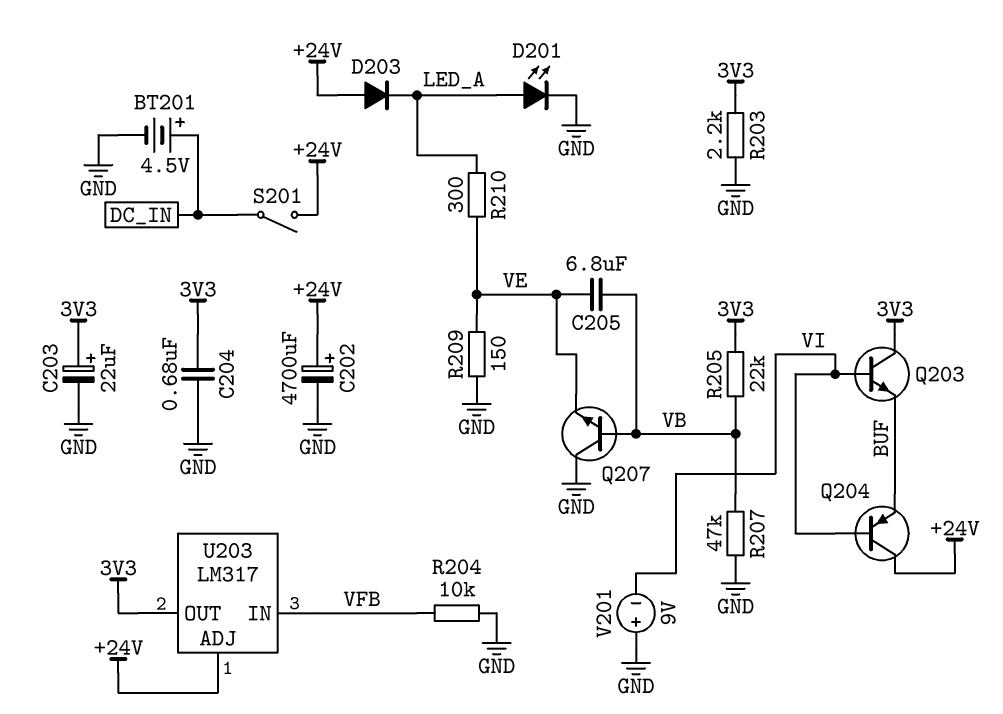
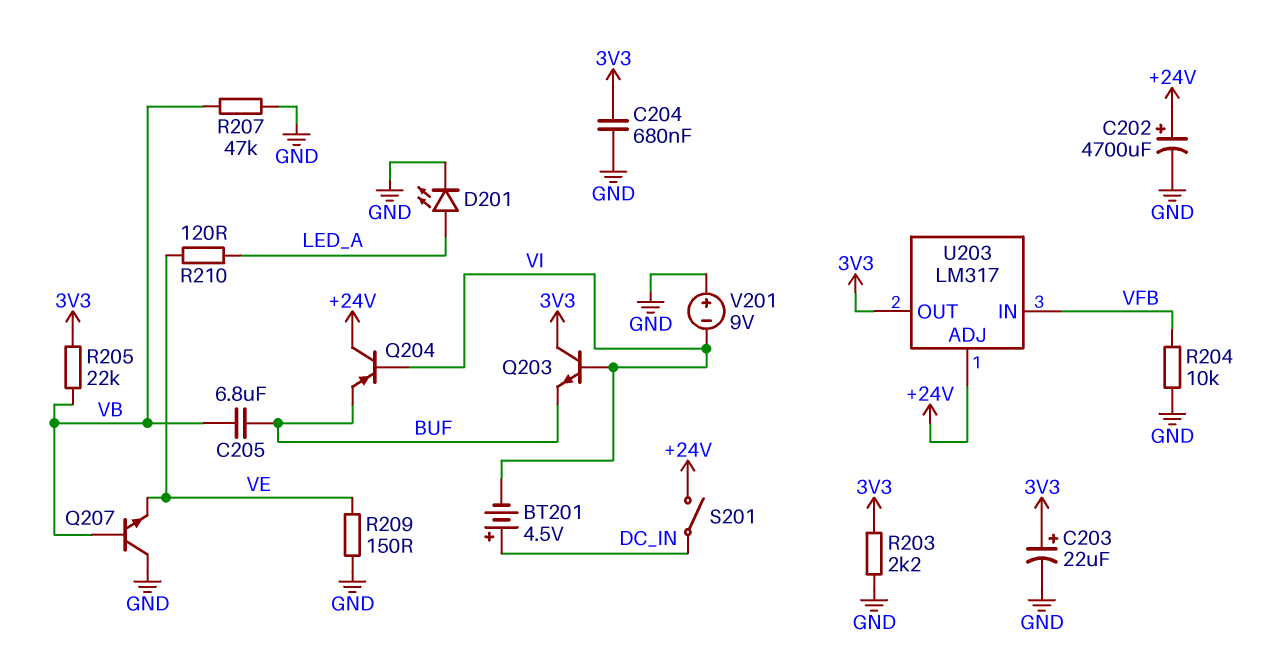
BT201: 4.5V (plus DC_IN, minus GND) -> 4.5V (plus DC_IN, minus VI)
C205: 6.8uF (VB, VE) -> 6.8uF (BUF, VB)
D203: diode (A +24V, K LED_A) -> none
R210: 300 (LED_A, VE) -> 120 (LED_A, VE)

